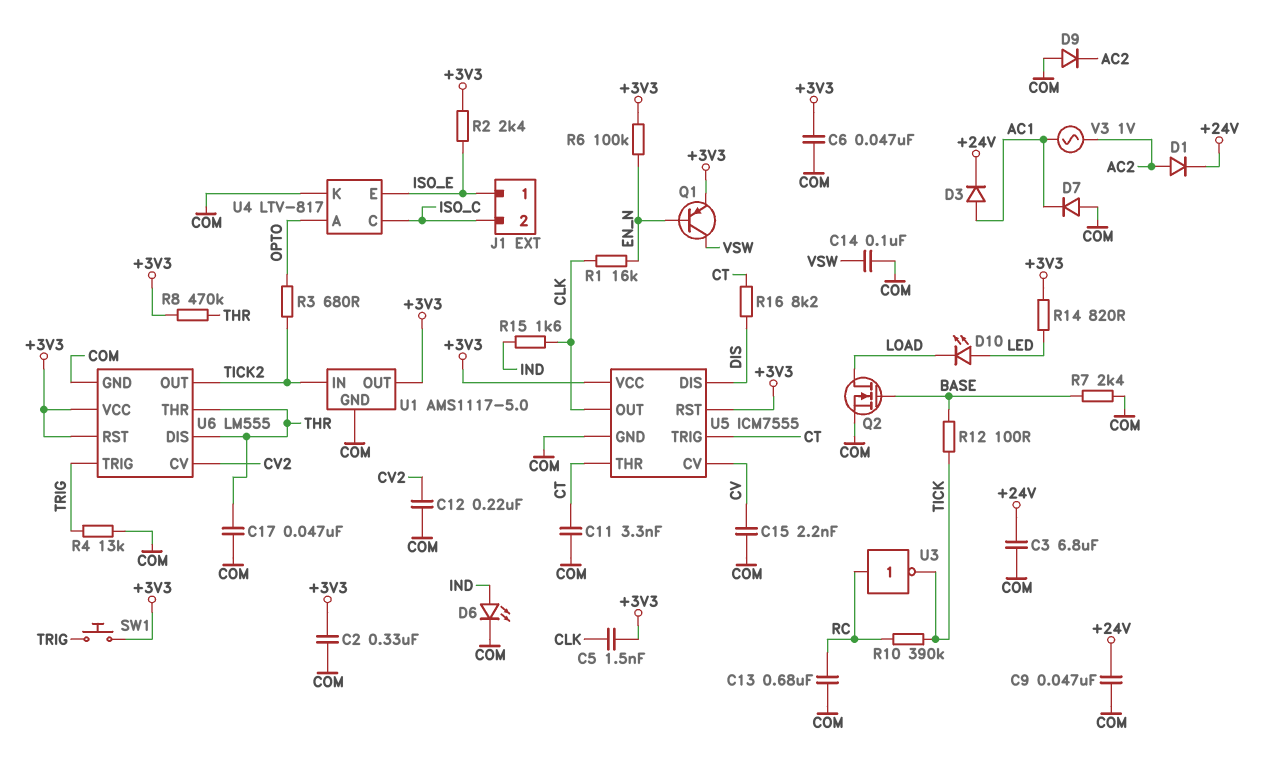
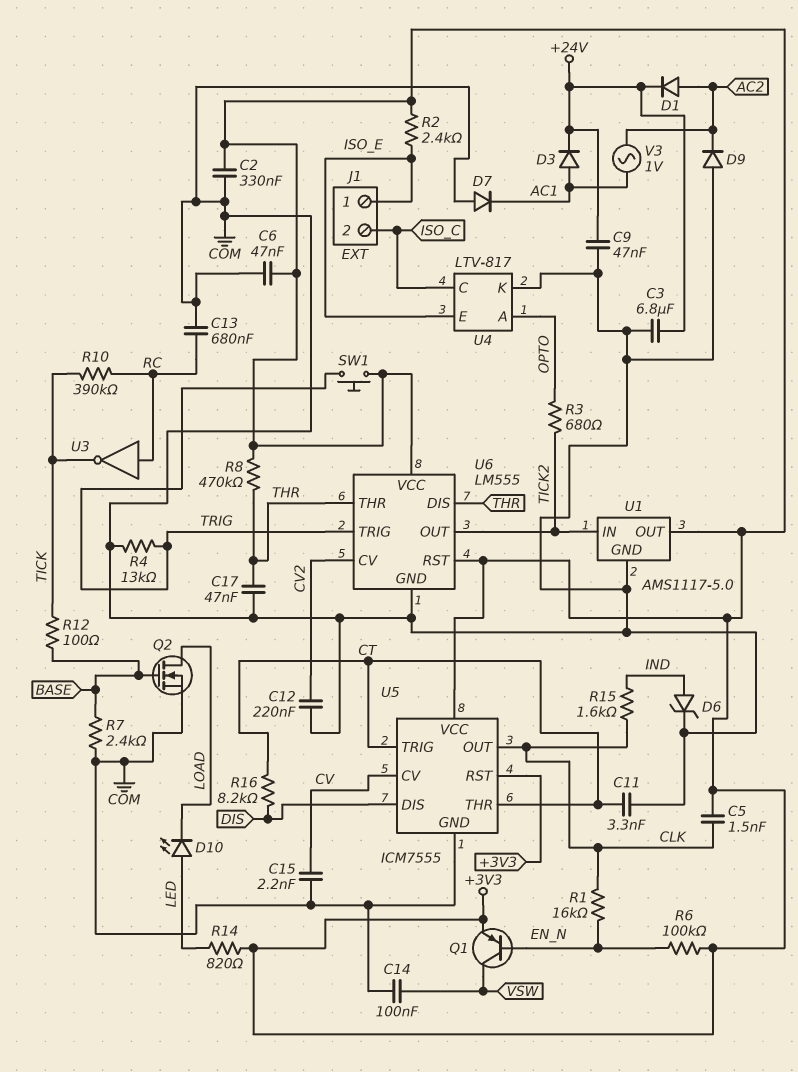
D6: LED (A IND, K COM) -> zener (A IND, K COM)

